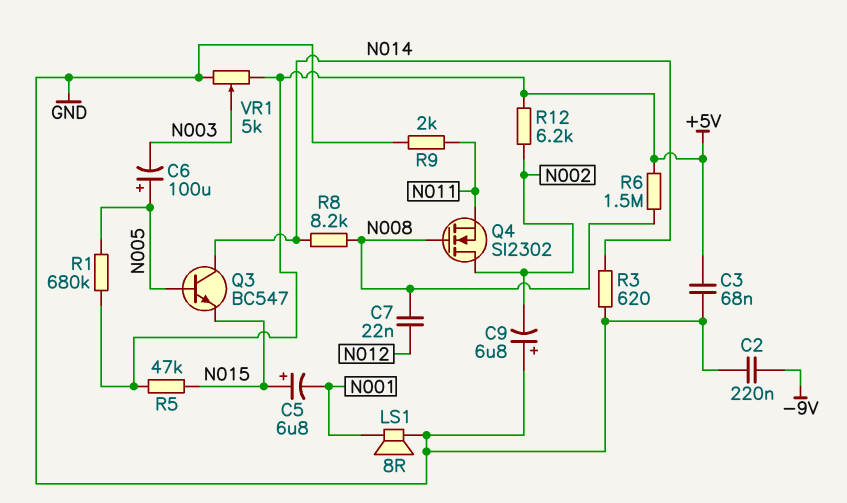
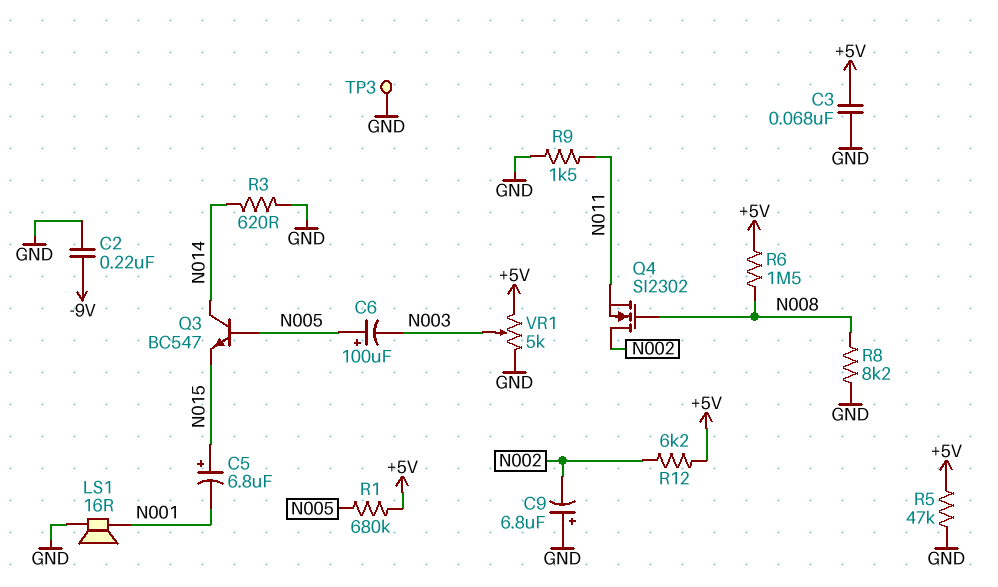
C7: 22nF (N008, N012) -> none
LS1: speaker 8R (GND, N001) -> speaker 16R (GND, N001)
R5: 47k (+5V, N015) -> 47k (+5V, GND)
R8: 8.2k (N008, N014) -> 8.2k (GND, N008)
R9: 2k (GND, N011) -> 1.5k (GND, N011)
TP3: none -> test point (GND)

